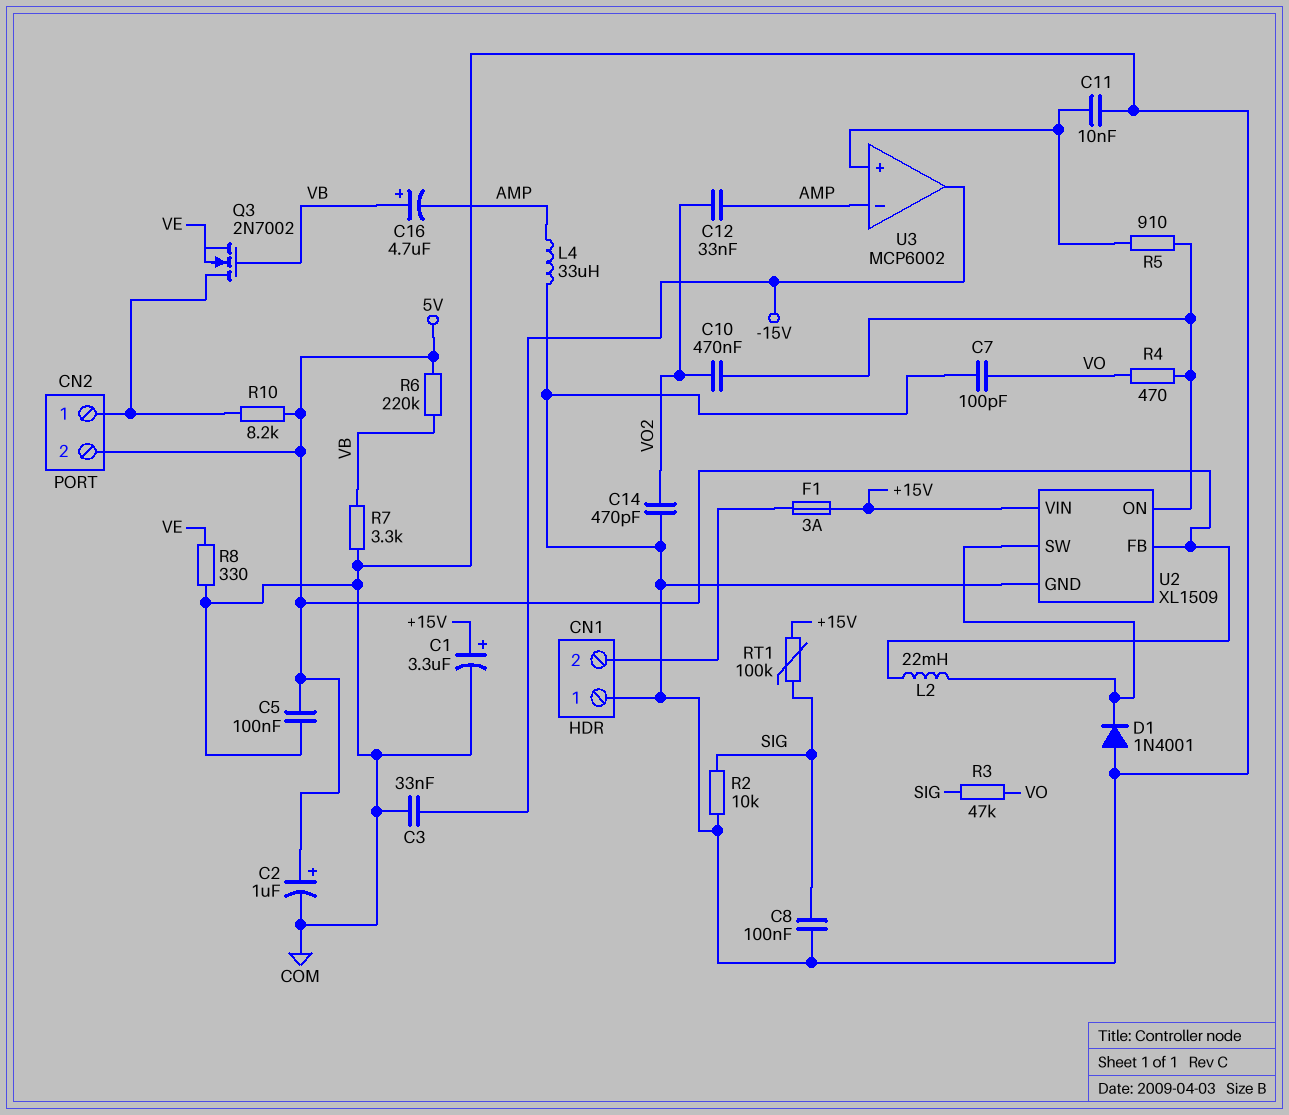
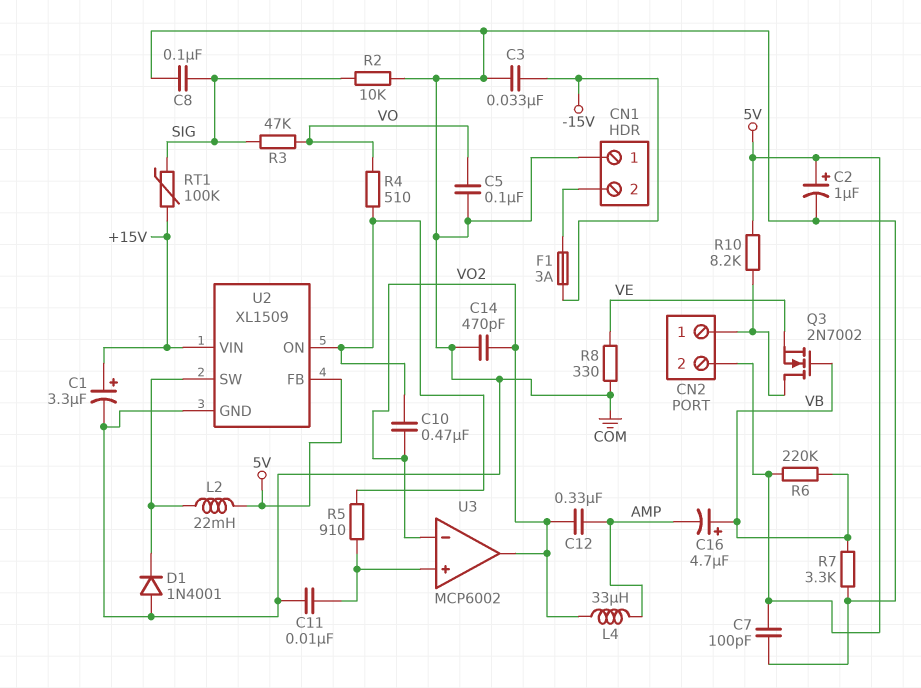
C5: 100nF (5V, COM) -> 100nF (COM, VO)
C7: 100pF (COM, VO) -> 100pF (5V, COM)
C12: 33nF (AMP, VO2) -> 330nF (AMP, VO2)
F1: 3A (+15V, CN1/2) -> 3A (-15V, CN1/2)
L4: 33uH (AMP, COM) -> 33uH (AMP, VO2)
R4: 470 (U2/ON, VO) -> 510 (U2/ON, VO)
U3 pin in-: AMP -> VO2
U3 pin out: -15V -> VO2

